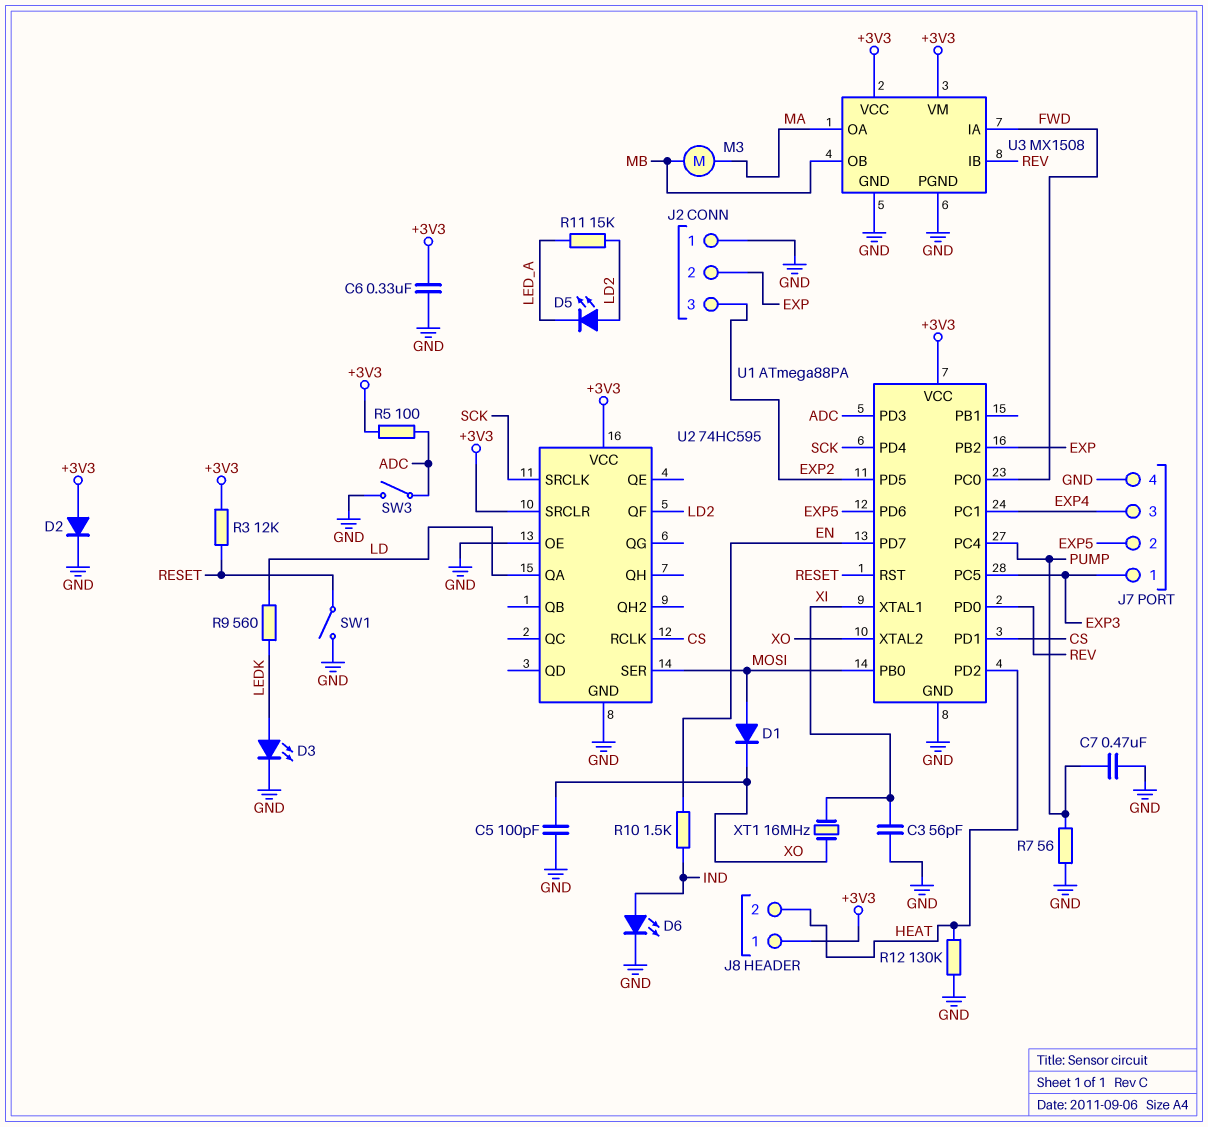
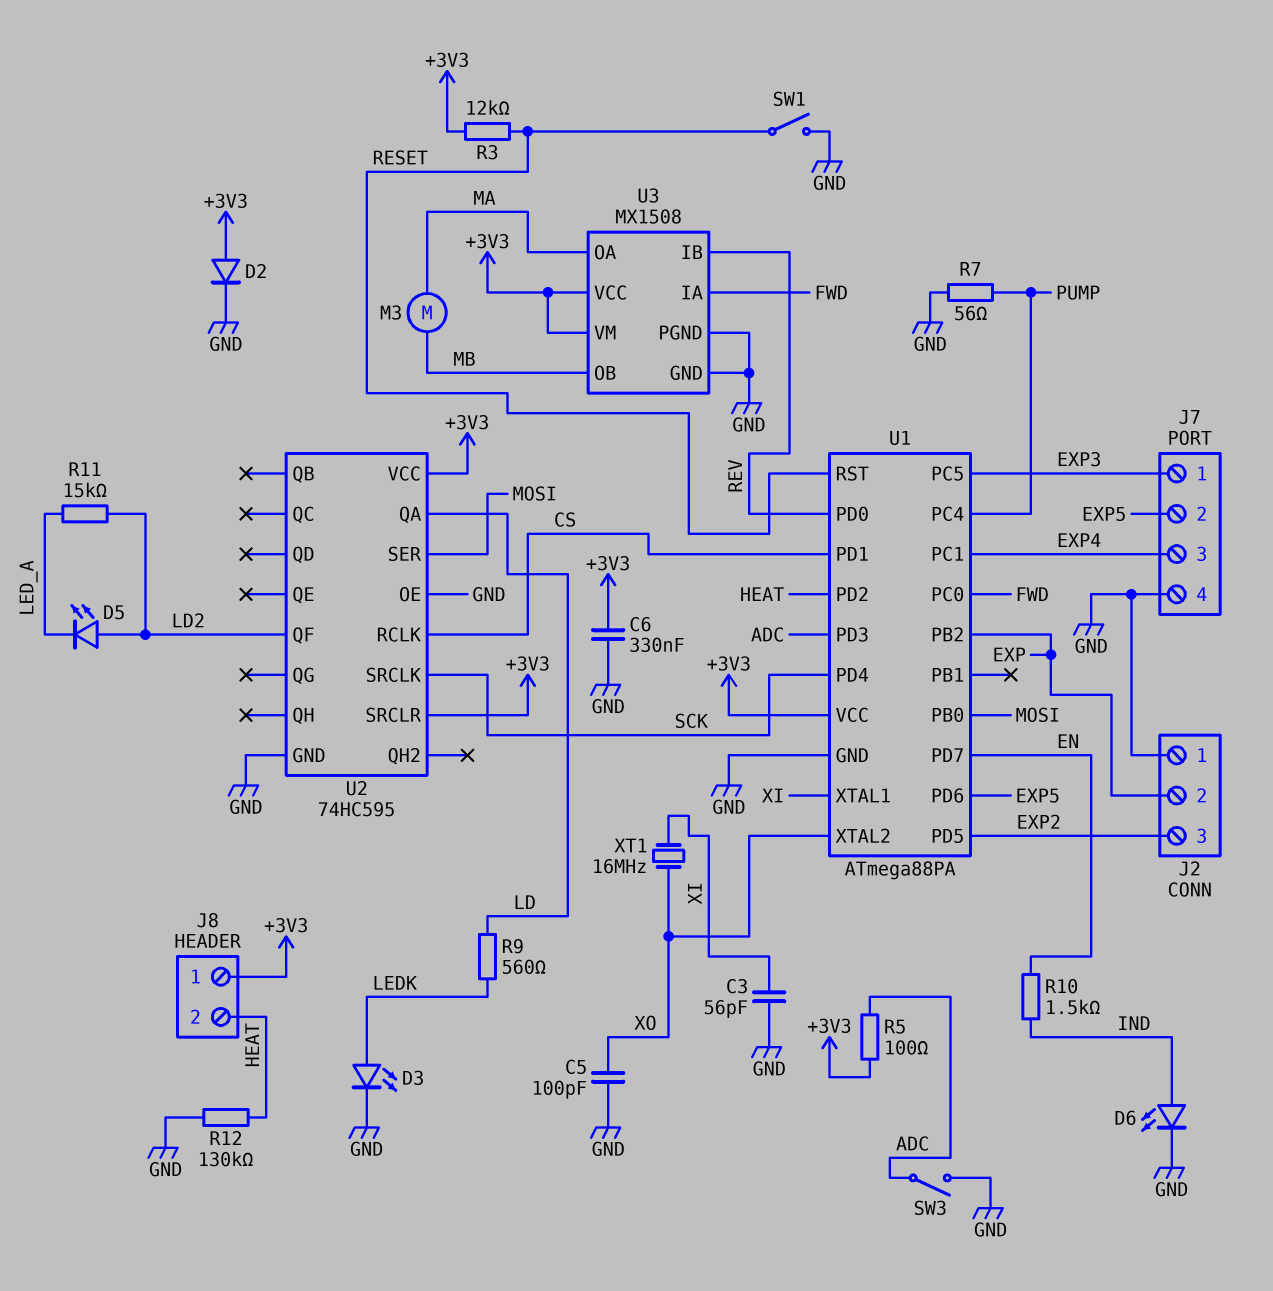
C7: 470nF (GND, PUMP) -> none
D1: diode (A MOSI, K XO) -> none

